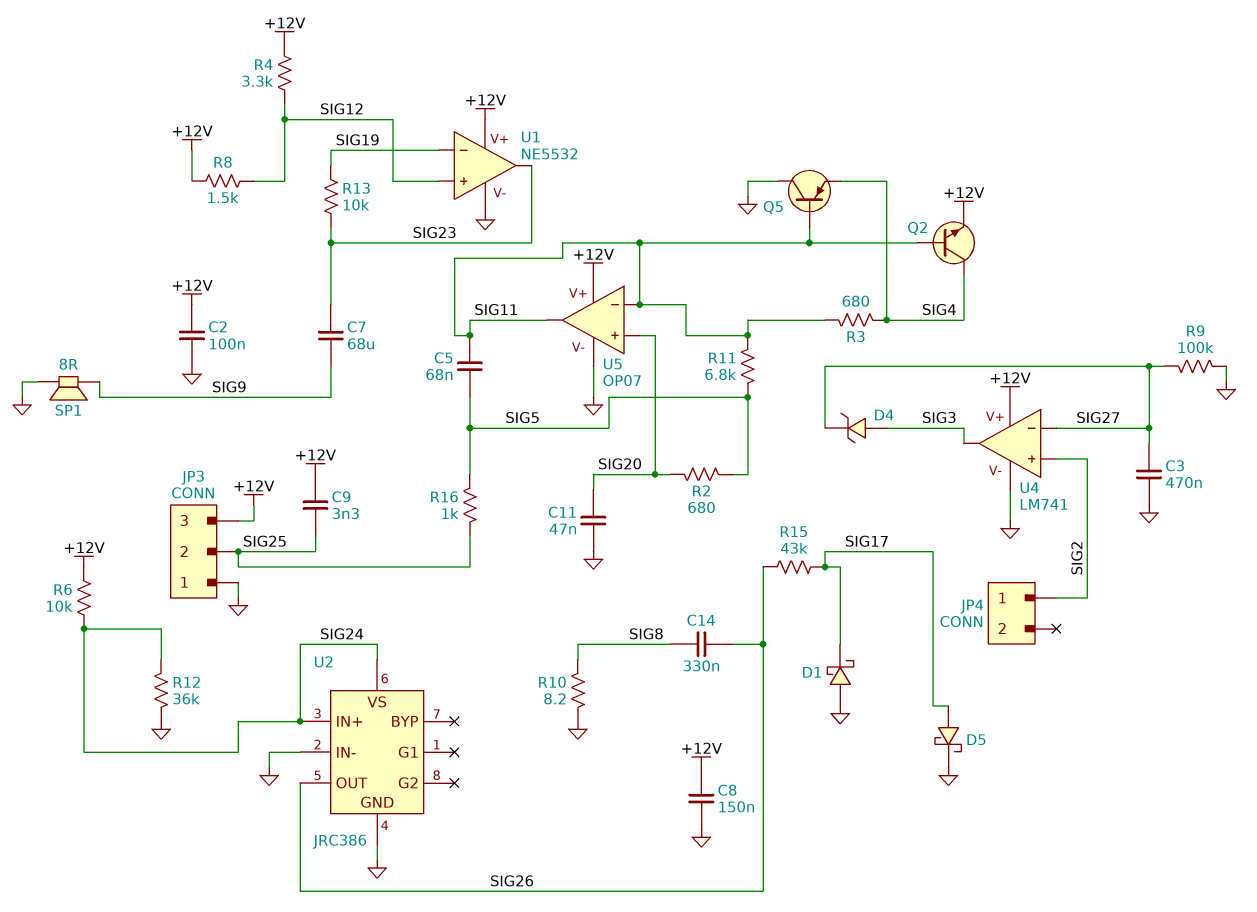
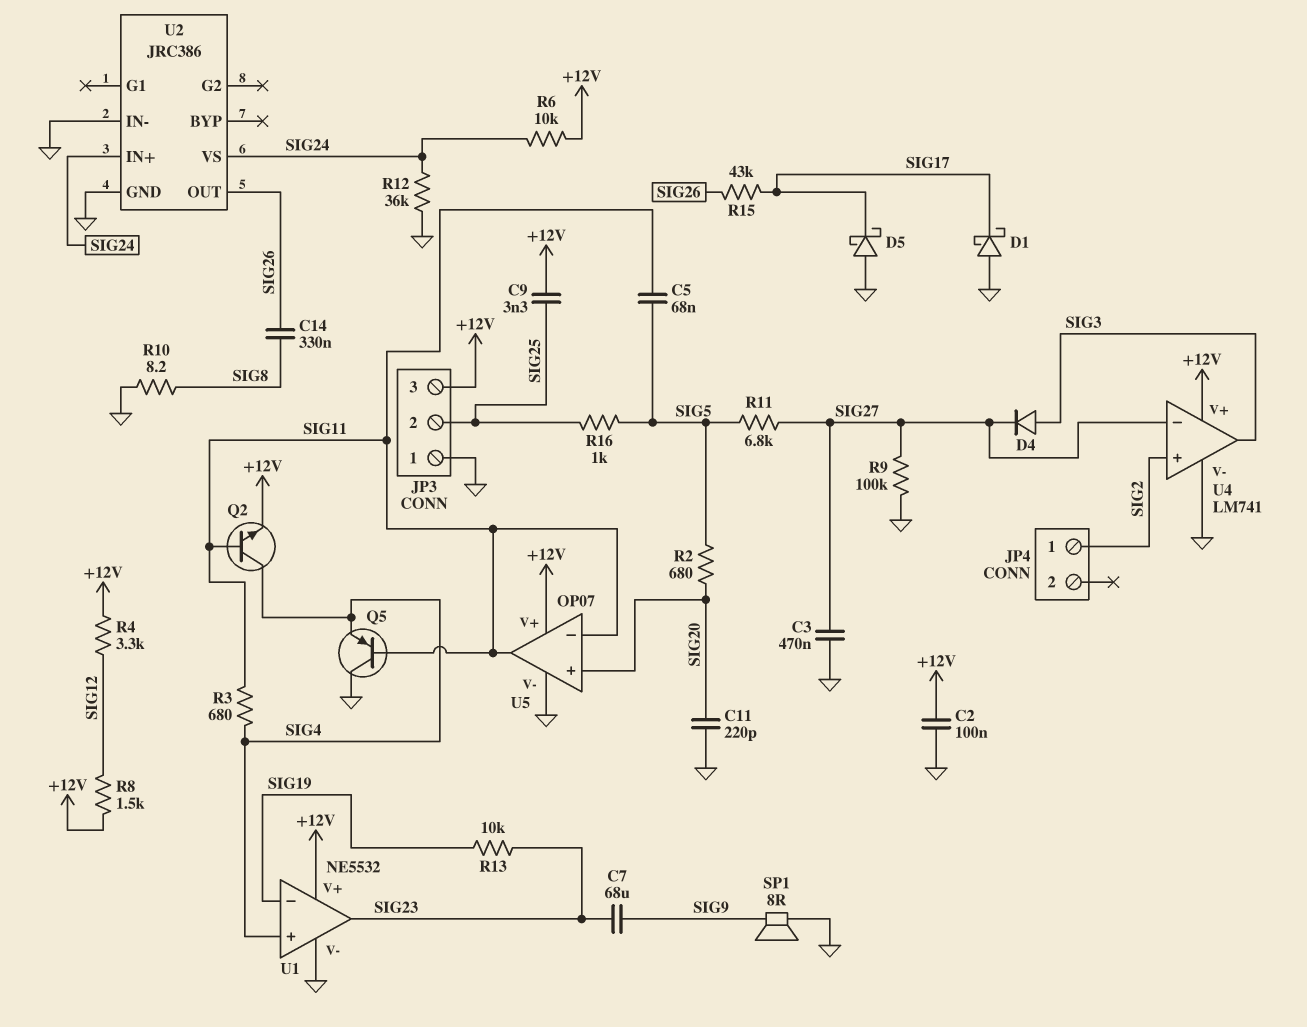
C8: 150nF (+12V, GND) -> none
C11: 47nF (GND, SIG20) -> 220pF (GND, SIG20)
D4: zener (A SIG3, K SIG27) -> diode (A SIG3, K SIG27)
D5: schottky (A SIG17, K GND) -> schottky (A GND, K SIG17)
R11: 6.8k (SIG5, SIG11) -> 6.8k (SIG5, SIG27)
U1 pin in+: SIG12 -> SIG4

